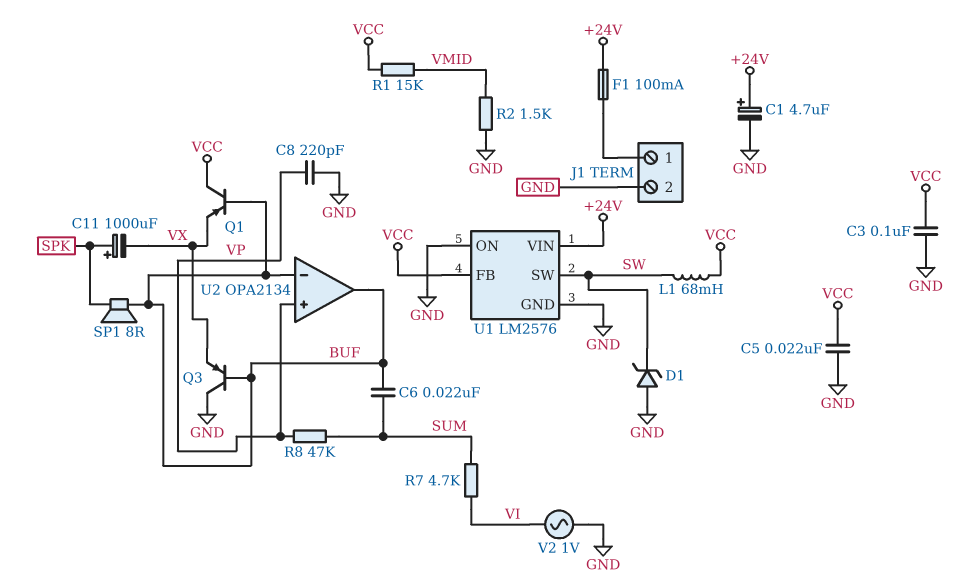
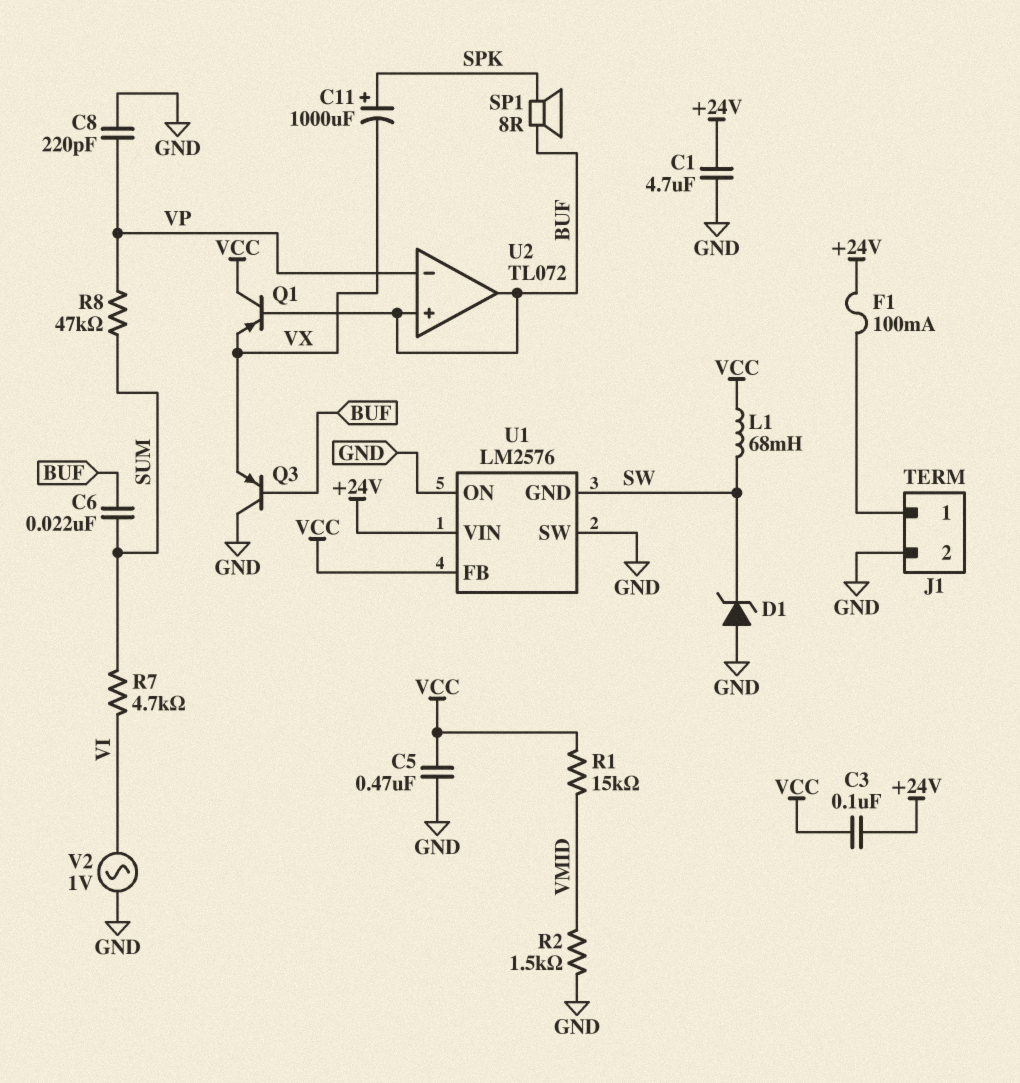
C1: 4.7uF (plus +24V, minus GND) -> 4.7uF (+24V, GND)
C3: 100nF (GND, VCC) -> 100nF (+24V, VCC)
C5: 22nF (GND, VCC) -> 470nF (GND, VCC)
U1 pin GND: GND -> SW
U1 pin SW: SW -> GND
U2: OPA2134 -> TL072
U2 pin in+: VP -> BUF
U2 pin in-: BUF -> VP

